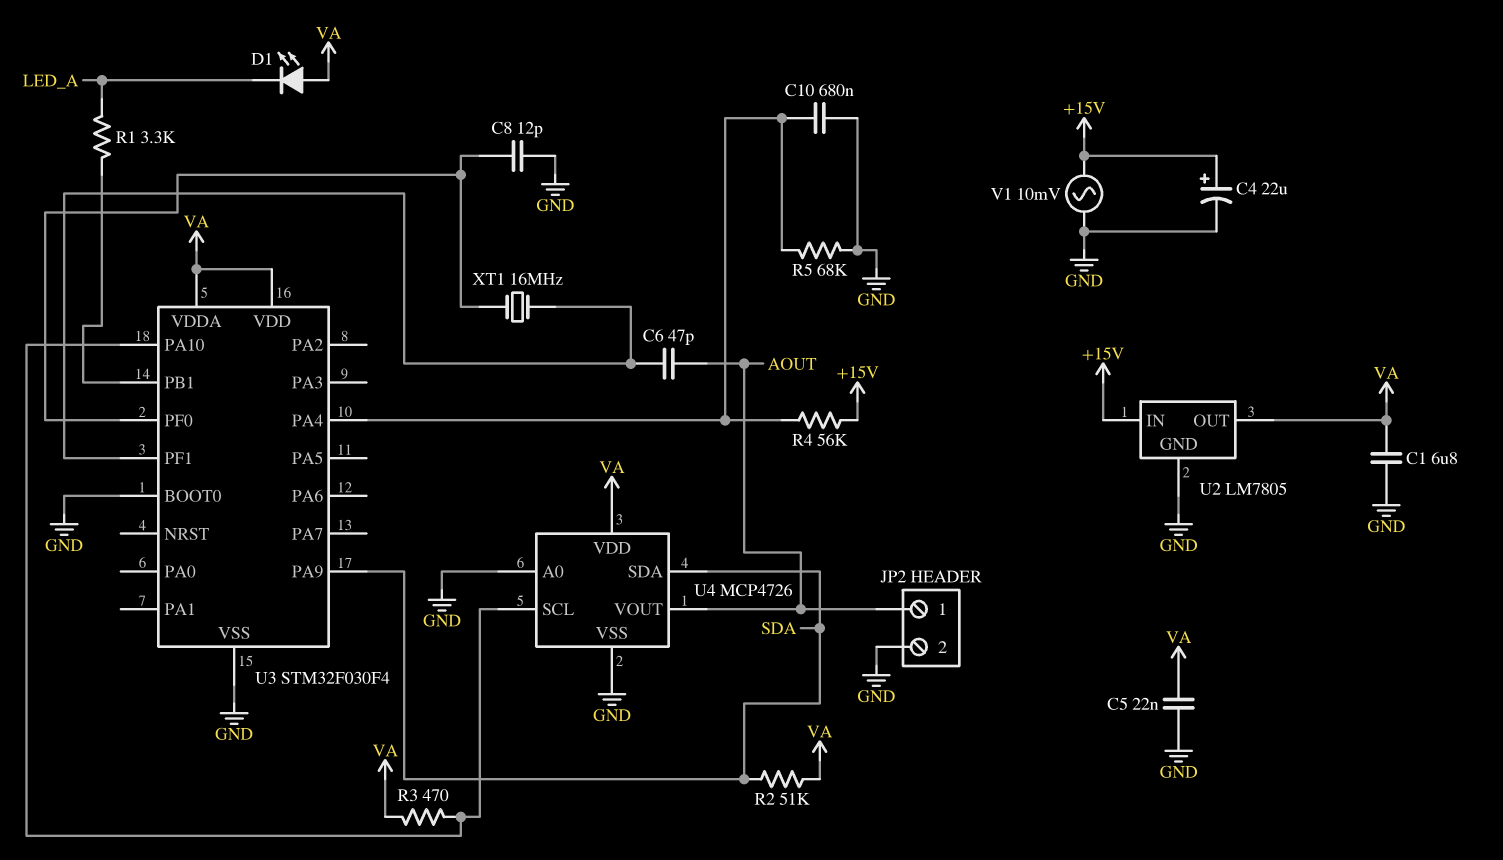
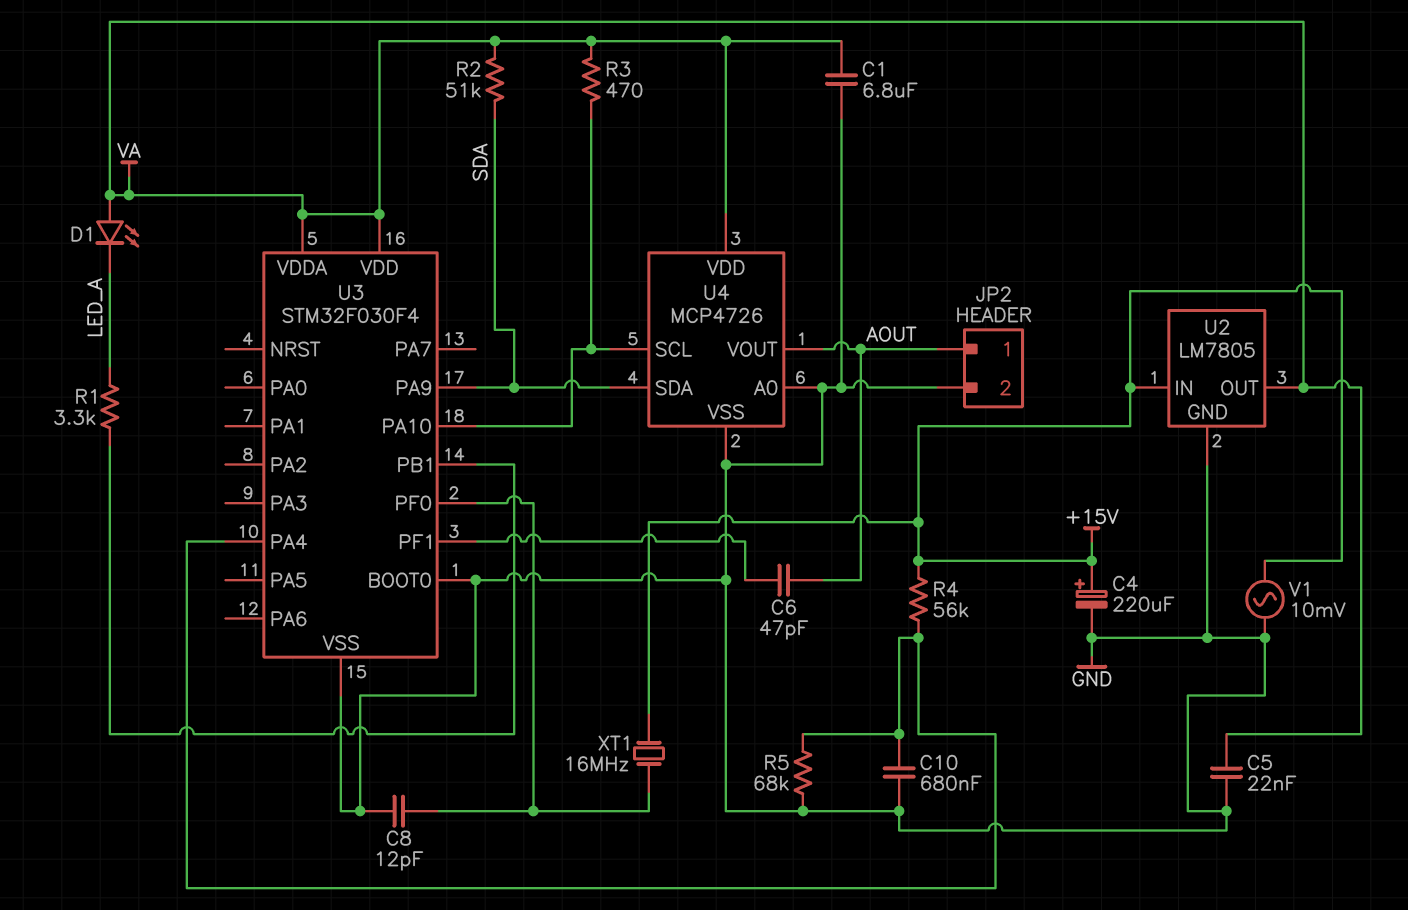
C4: 22uF (plus +15V, minus GND) -> 220uF (plus +15V, minus GND)
XT1: 16MHz (U3/PF0, U3/PF1) -> 16MHz (+15V, U3/PF0)

